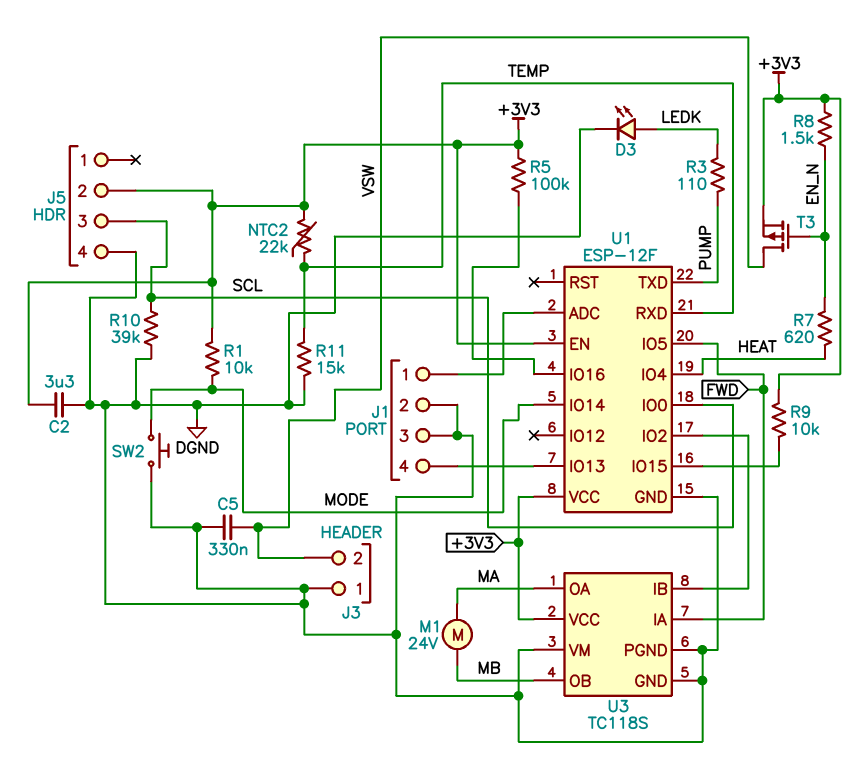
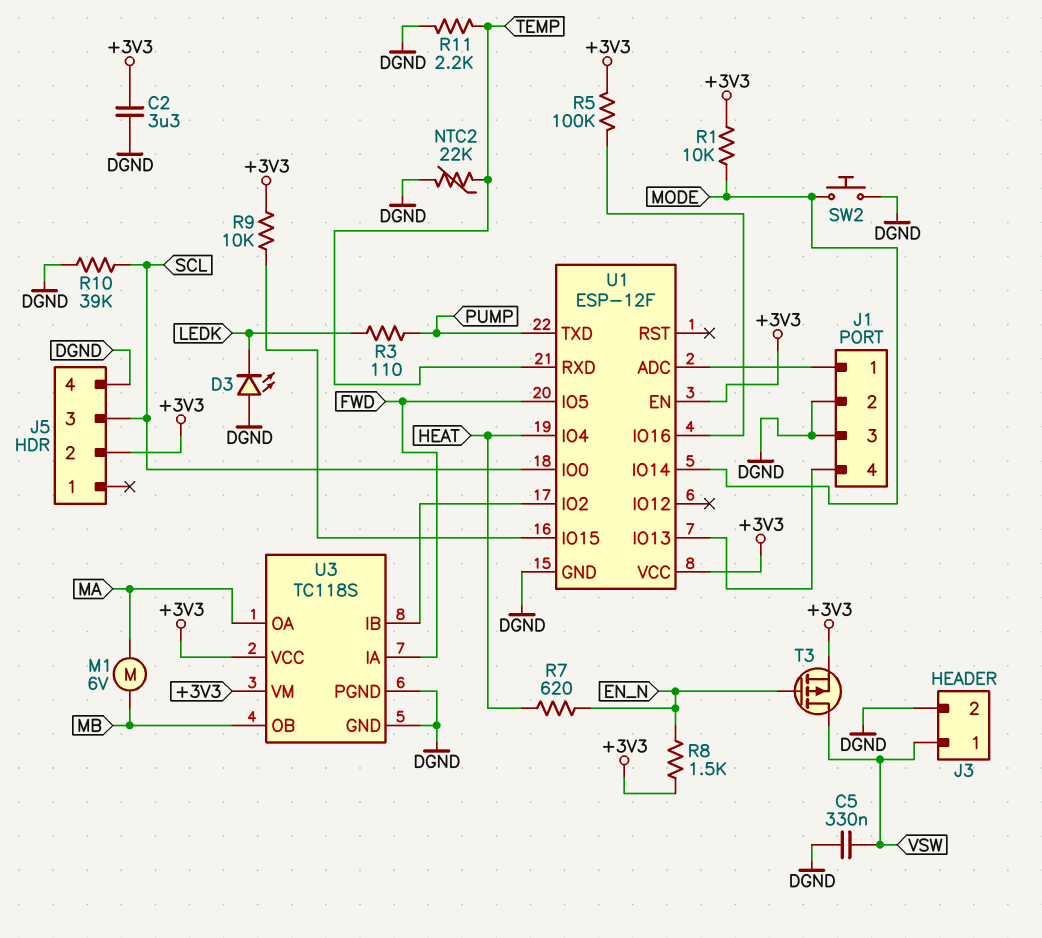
D3: LED (A LEDK, K DGND) -> LED (A DGND, K LEDK)
J3 pin 1: DGND -> VSW
J3 pin 2: VSW -> DGND
M1: motor 24V (MA, MB) -> motor 6V (MA, MB)
NTC2: 22k (+3V3, TEMP) -> 22k (DGND, TEMP)
R11: 15k (DGND, TEMP) -> 2.2k (DGND, TEMP)
U3 pin VM: DGND -> +3V3

